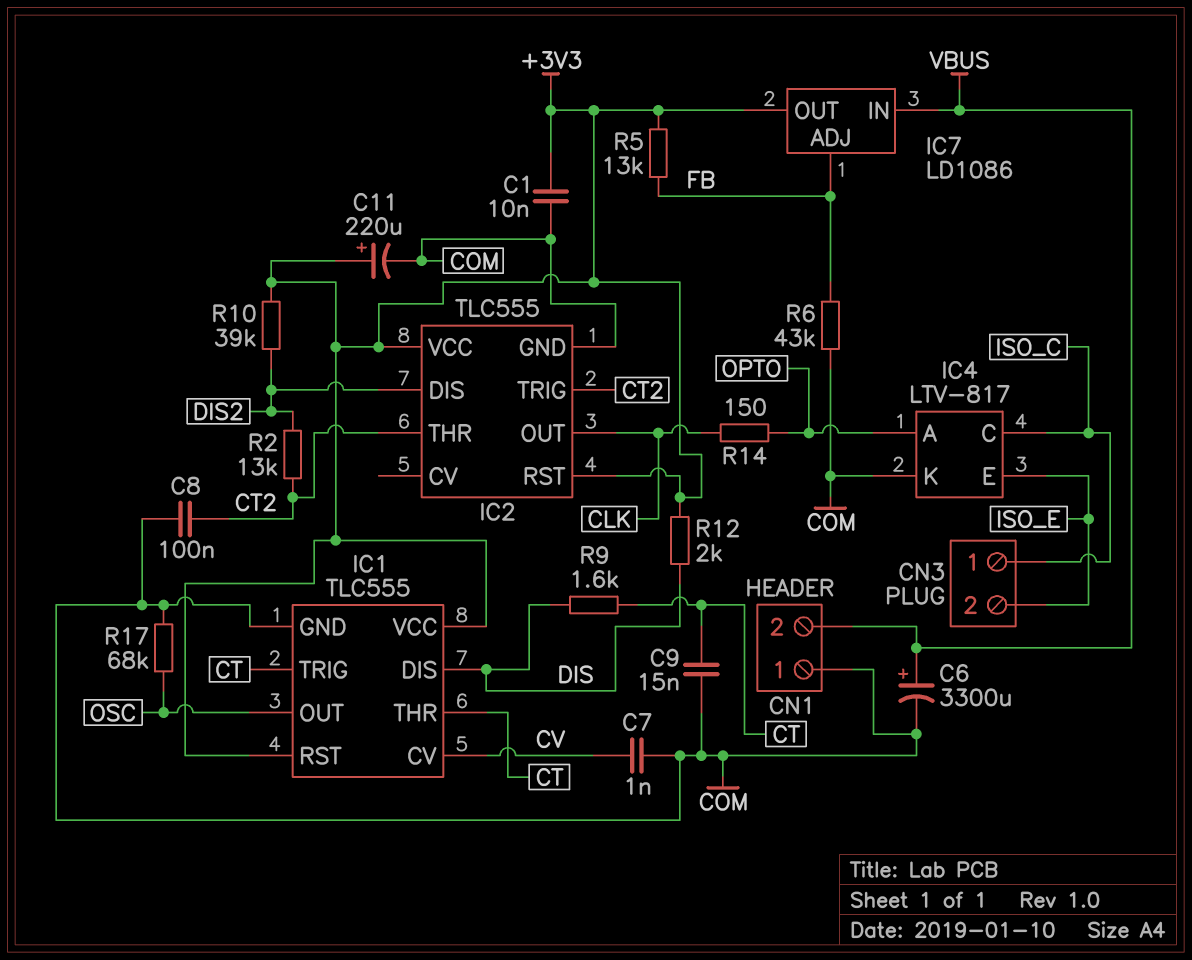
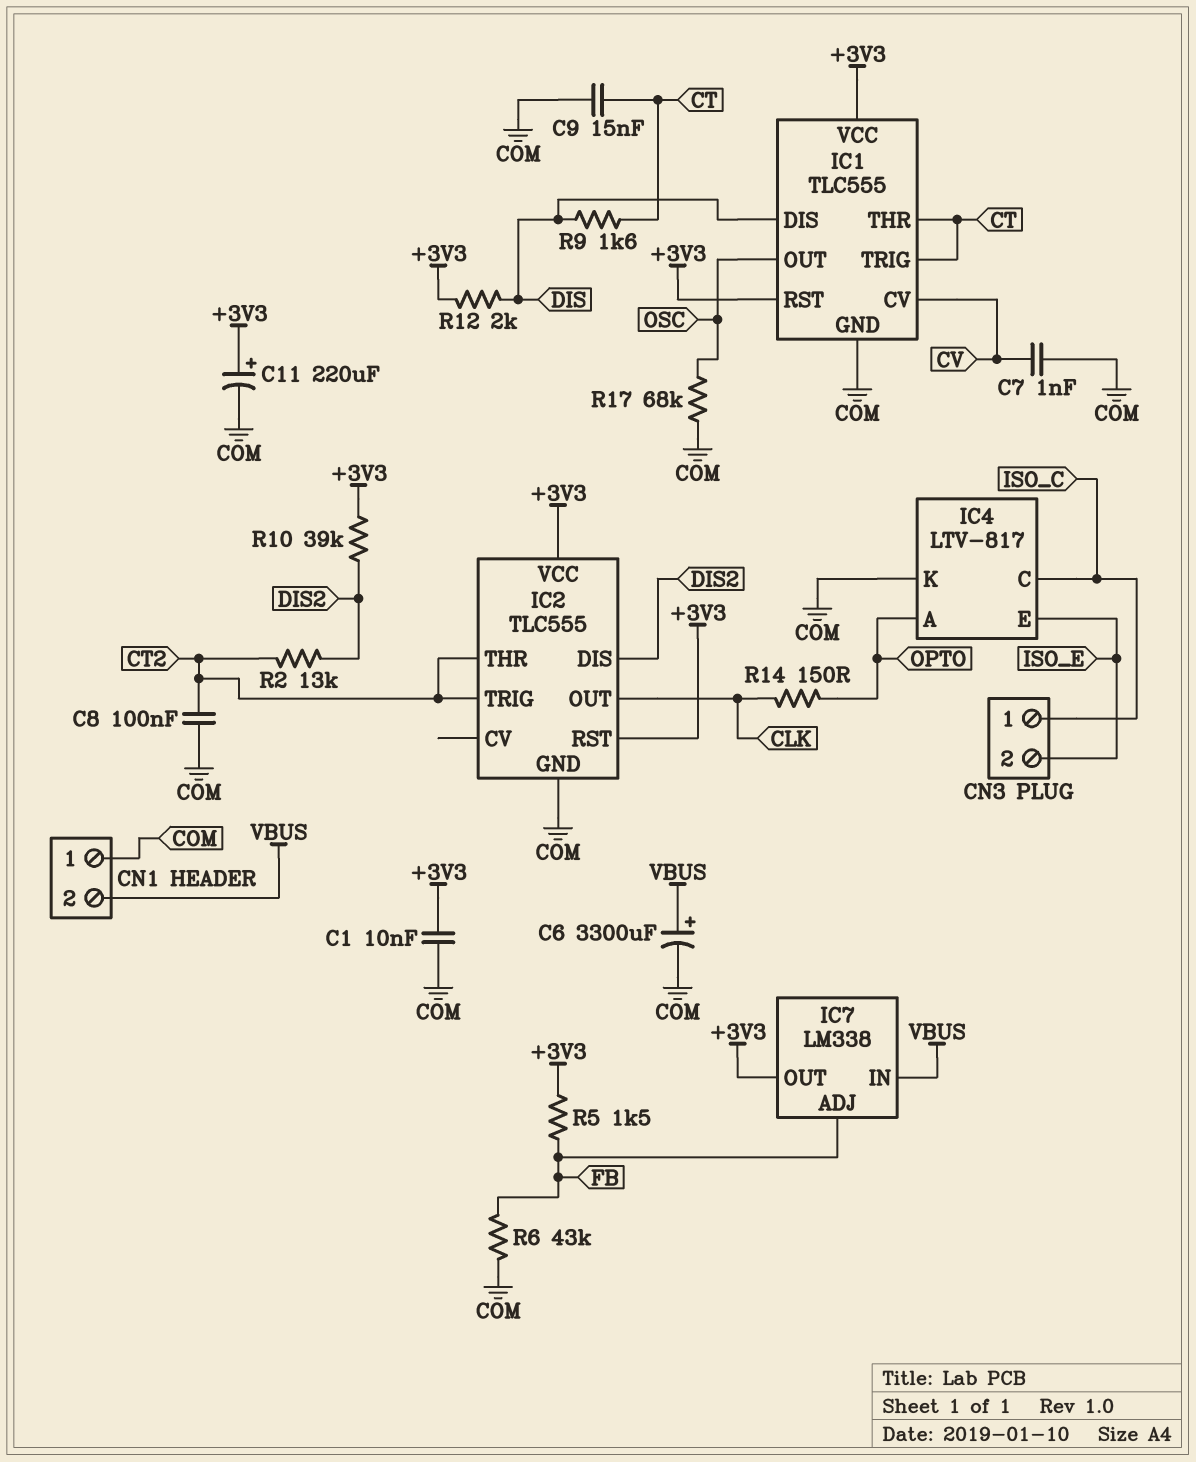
IC7: LD1086 -> LM338
R5: 13k (+3V3, FB) -> 1.5k (+3V3, FB)

